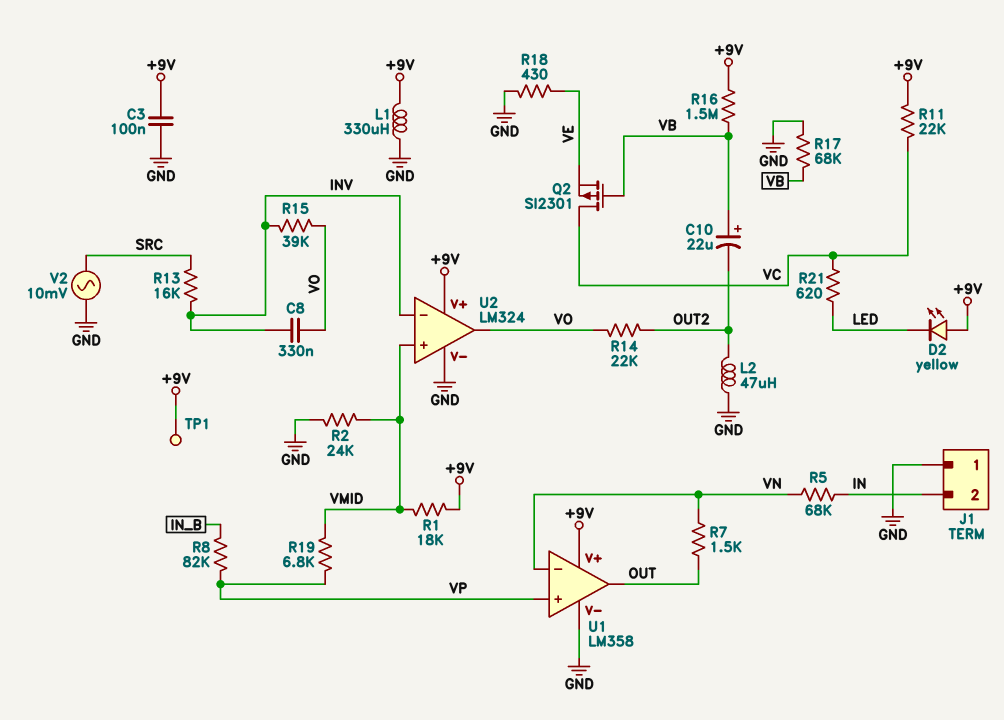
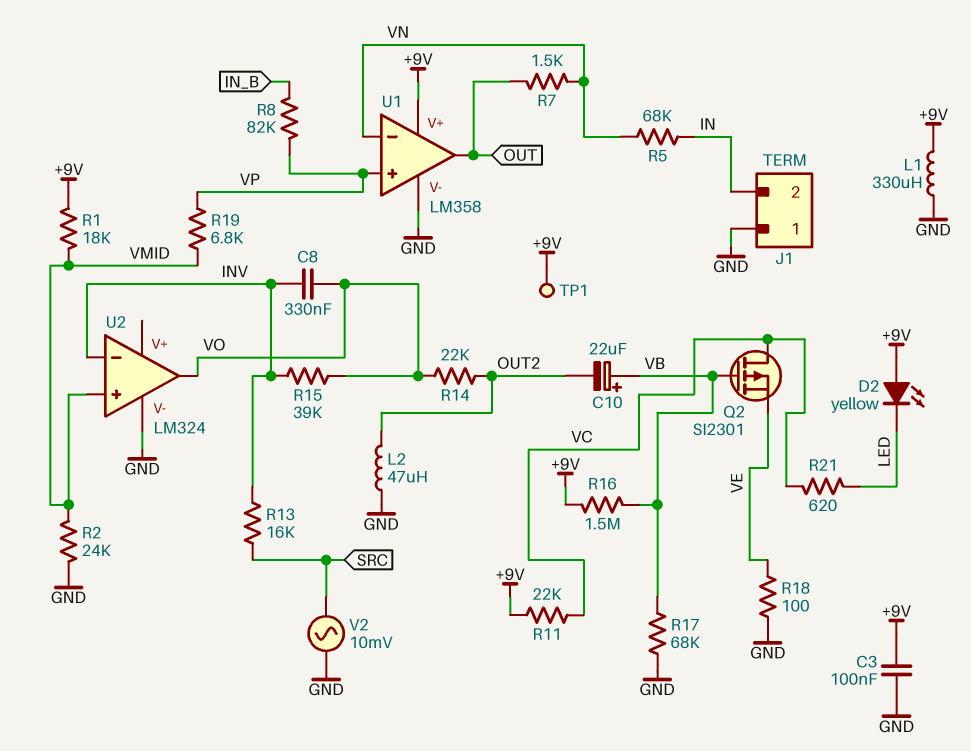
R18: 430 (GND, VE) -> 100 (GND, VE)
U2 pin V+: +9V -> none

